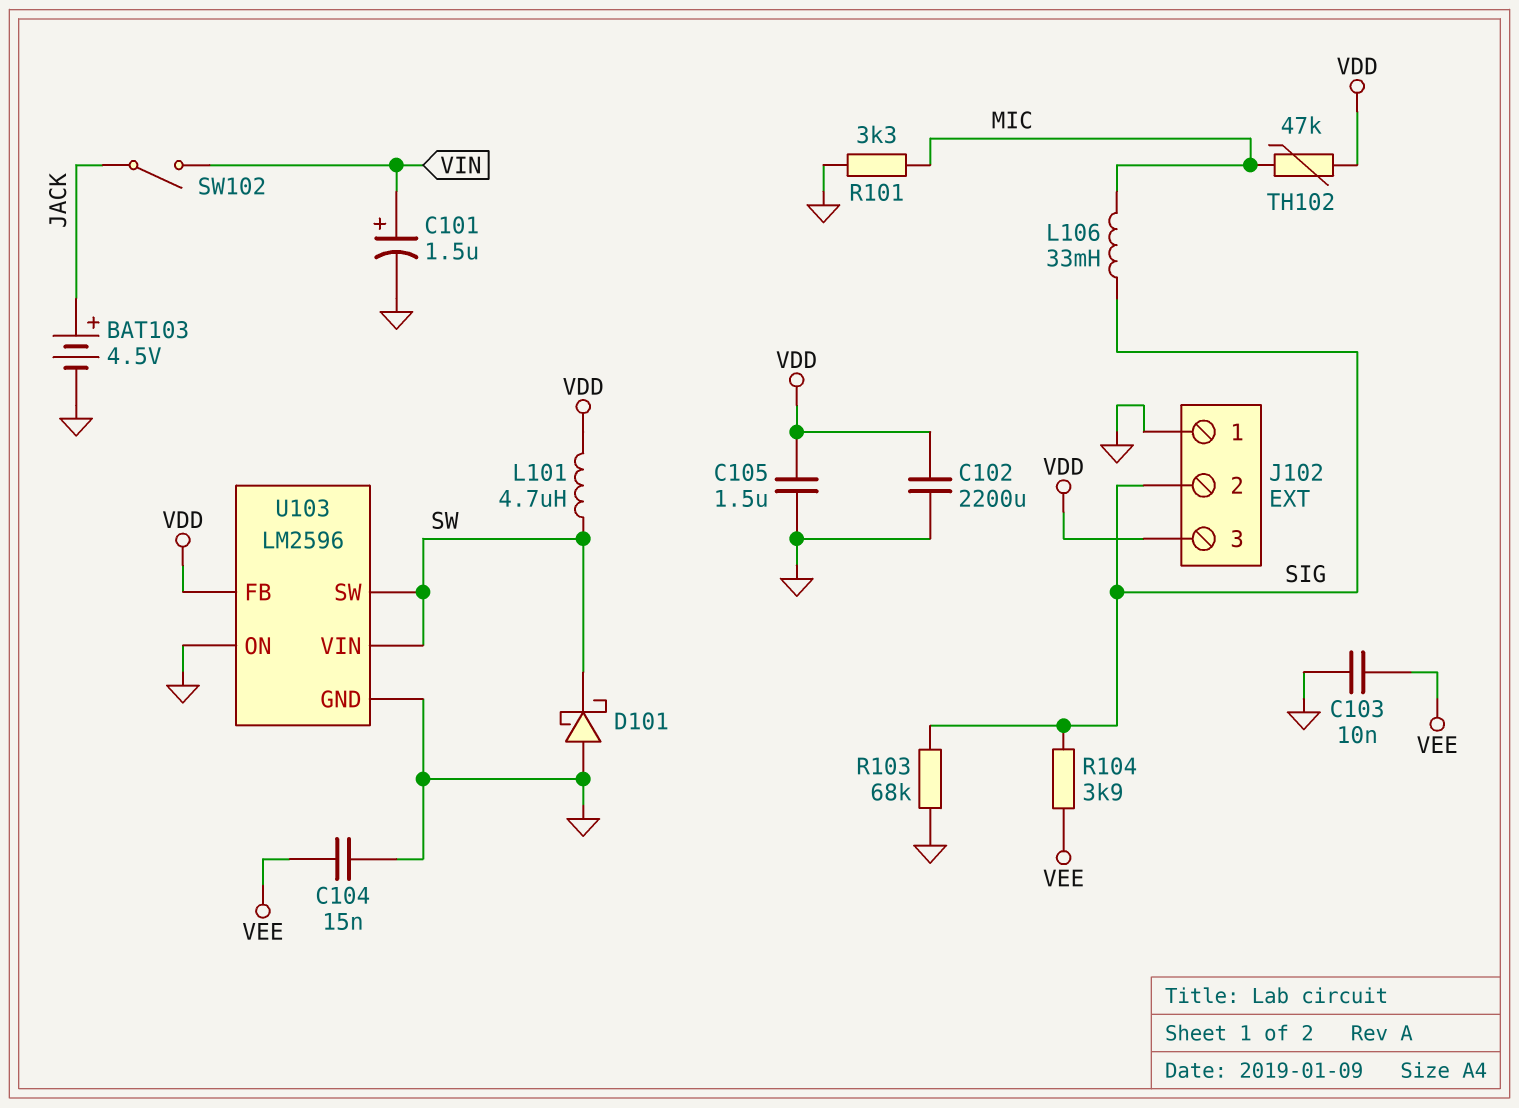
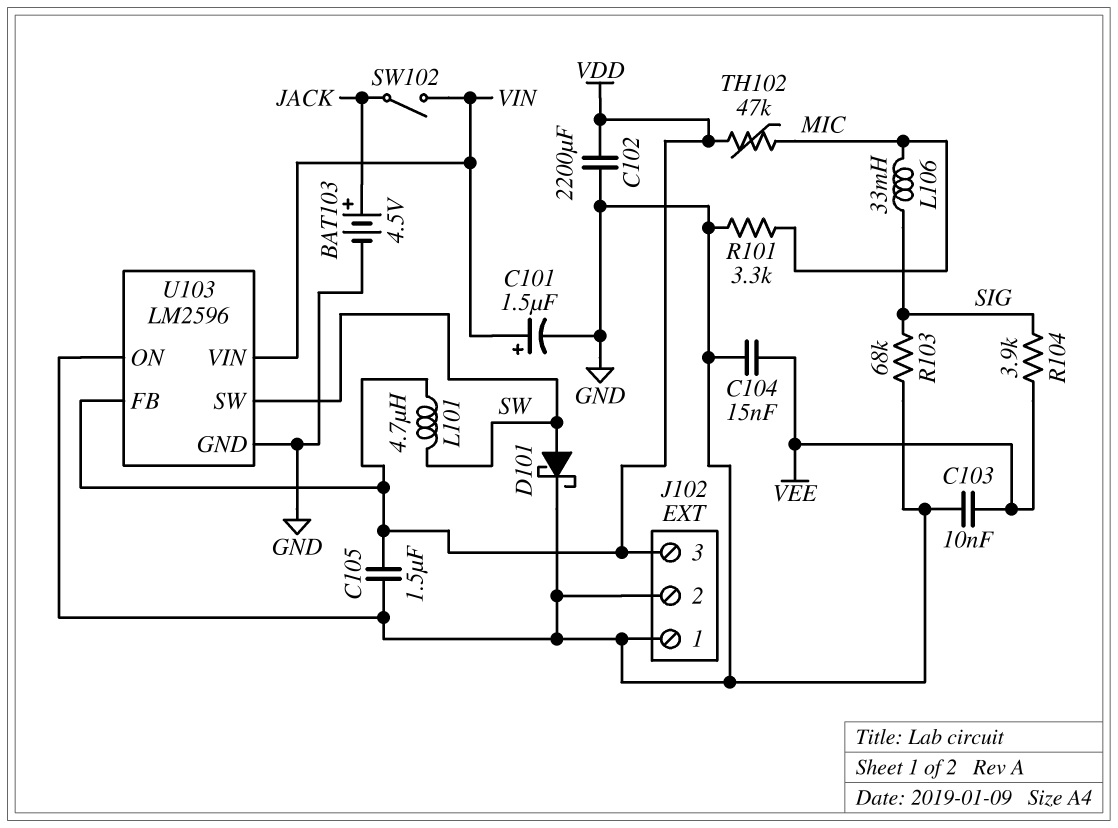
D101: schottky (A GND, K SW) -> schottky (A SW, K GND)
J102 pin 2: SIG -> GND
U103 pin VIN: SW -> VIN

